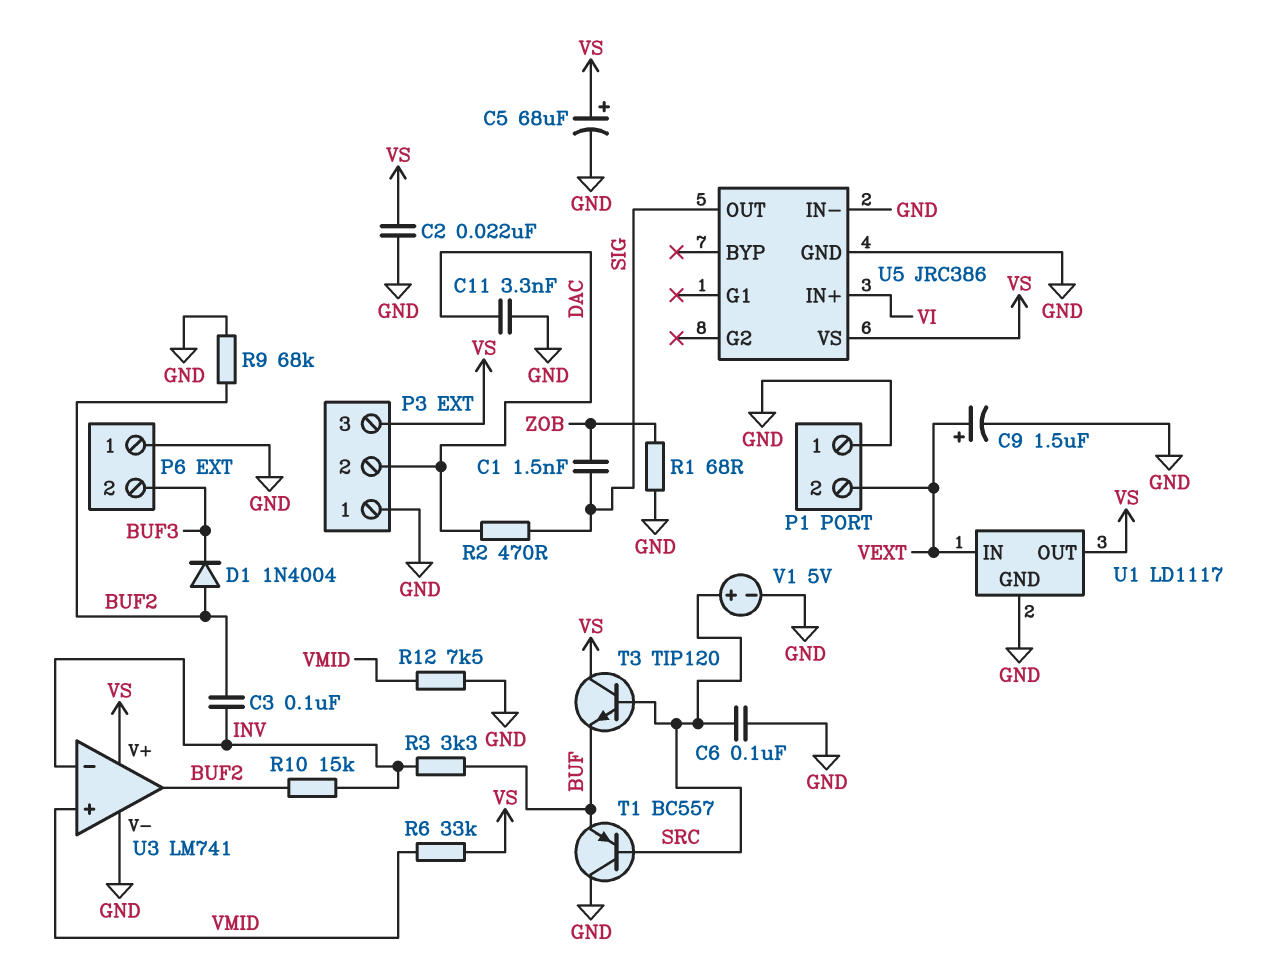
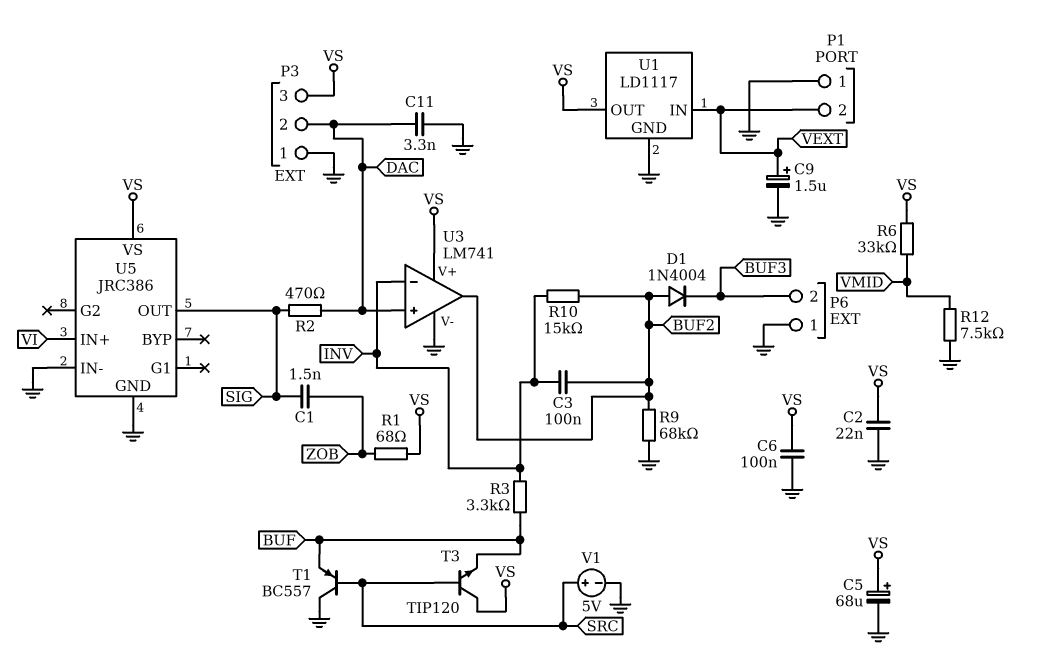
C6: 100nF (GND, SRC) -> 100nF (GND, VS)
R1: 68 (GND, ZOB) -> 68 (VS, ZOB)
U3 pin in+: VMID -> DAC

